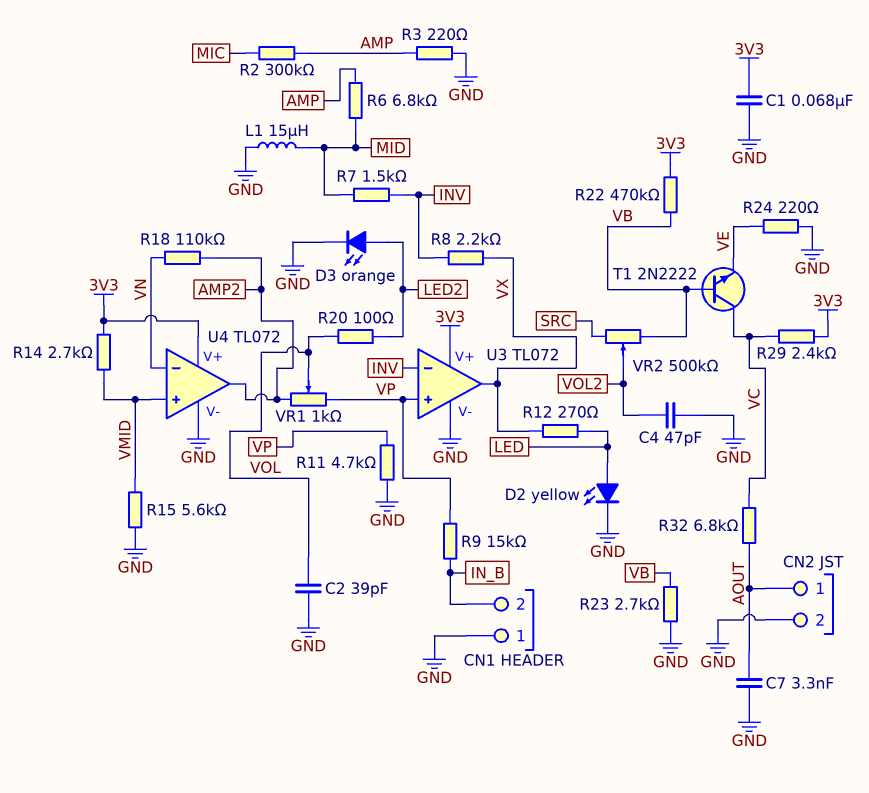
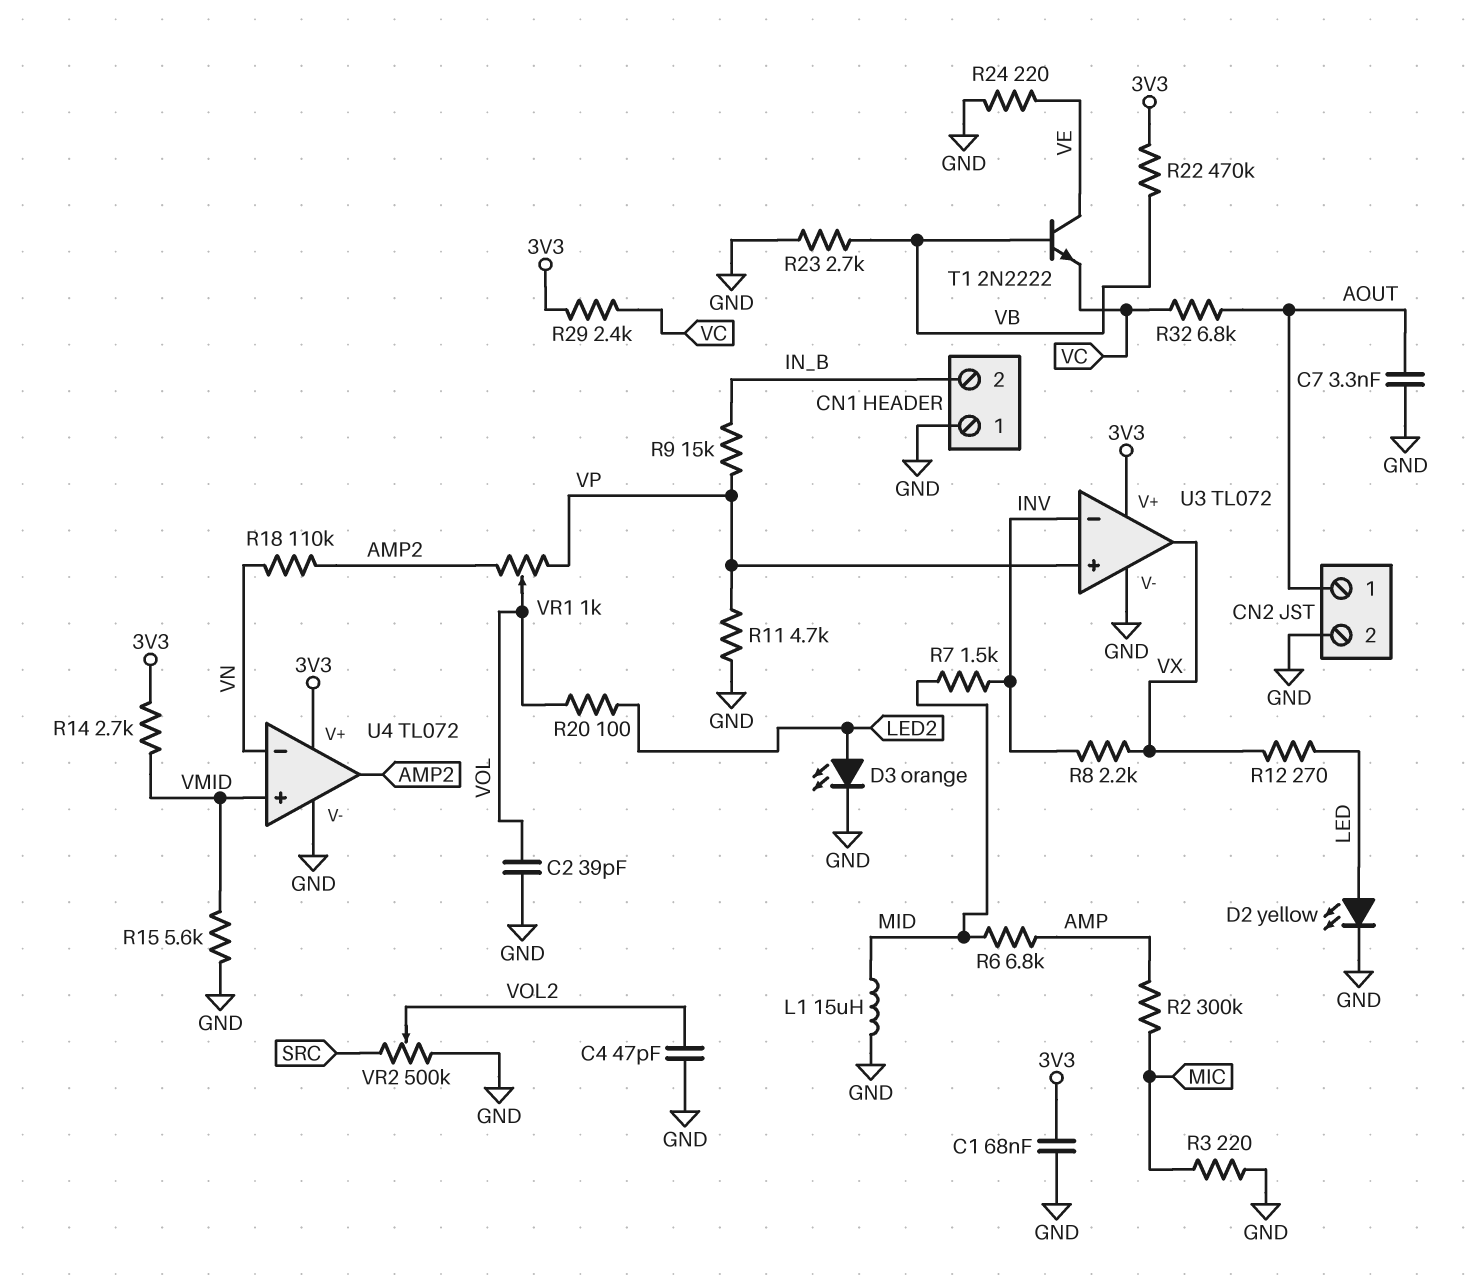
R3: 220 (AMP, GND) -> 220 (GND, MIC)
T1: NPN 2N2222 (B VB, C VC, E VE) -> NPN 2N2222 (B VB, C VE, E VC)
VR2: 500k (SRC, VB, wiper VOL2) -> 500k (GND, SRC, wiper VOL2)

